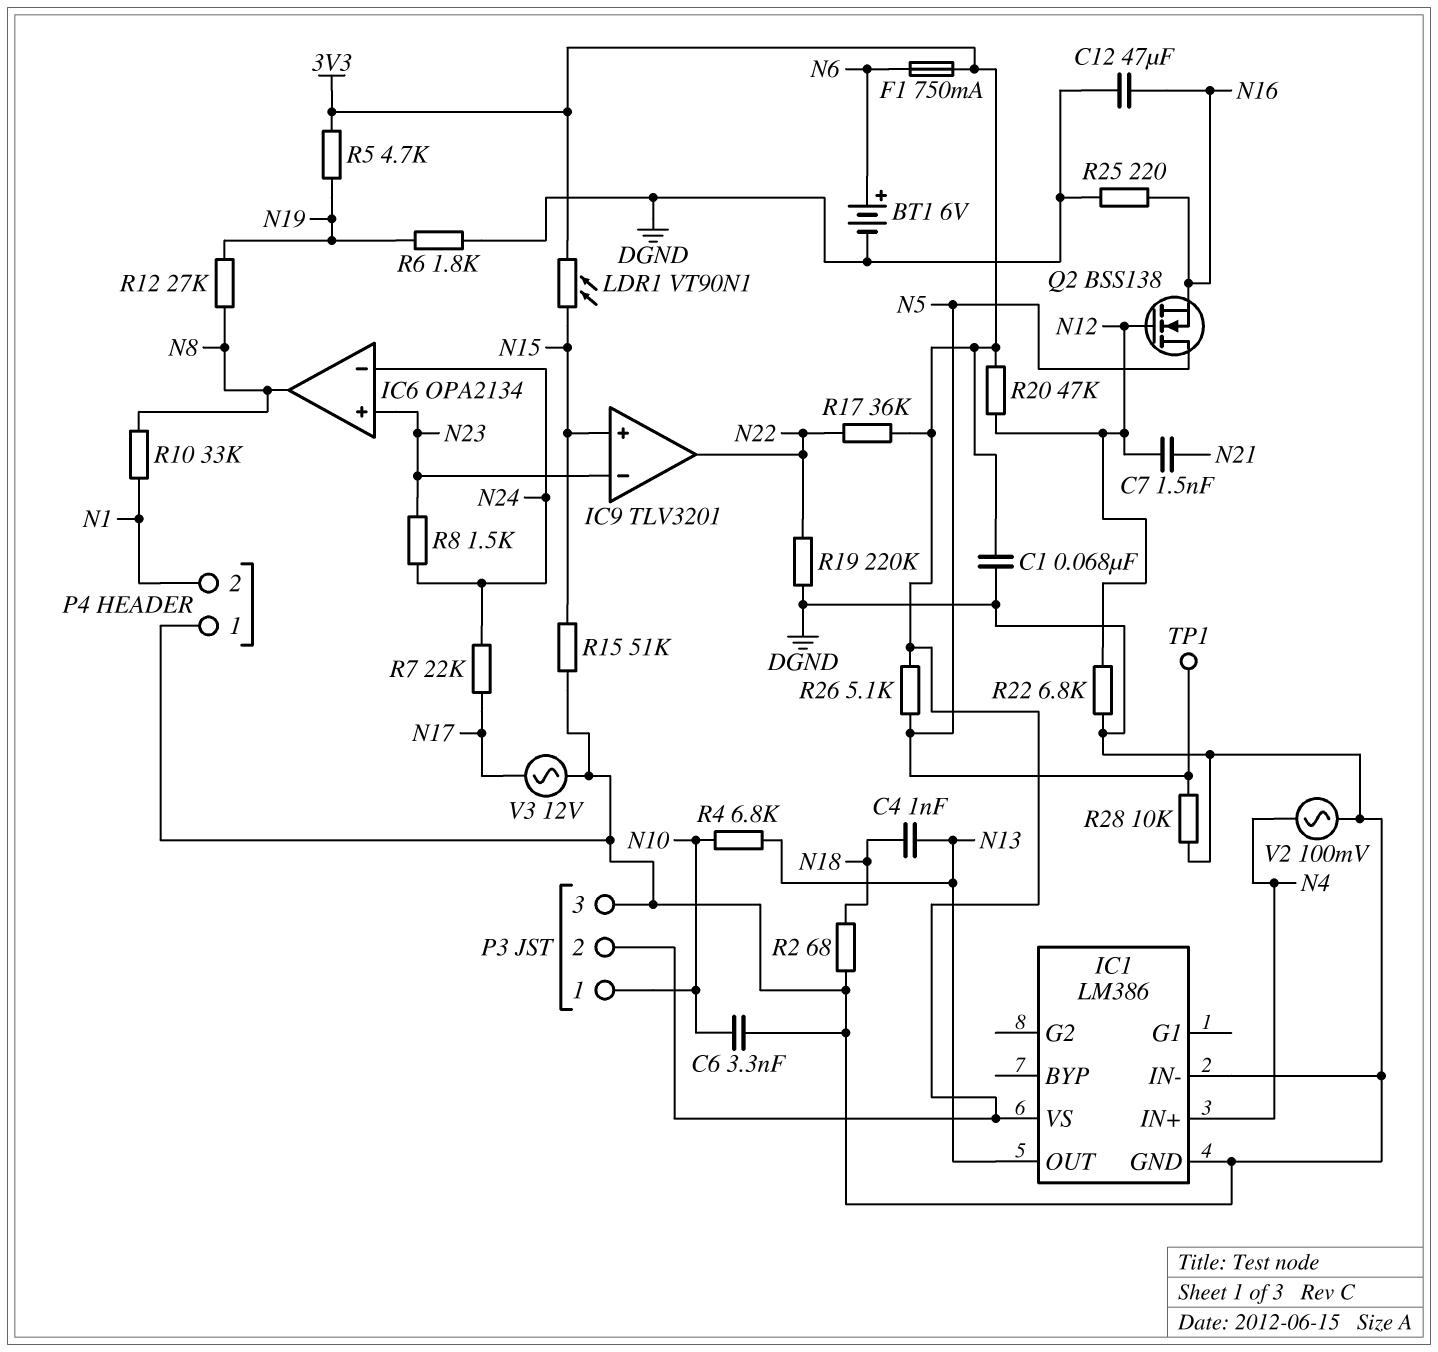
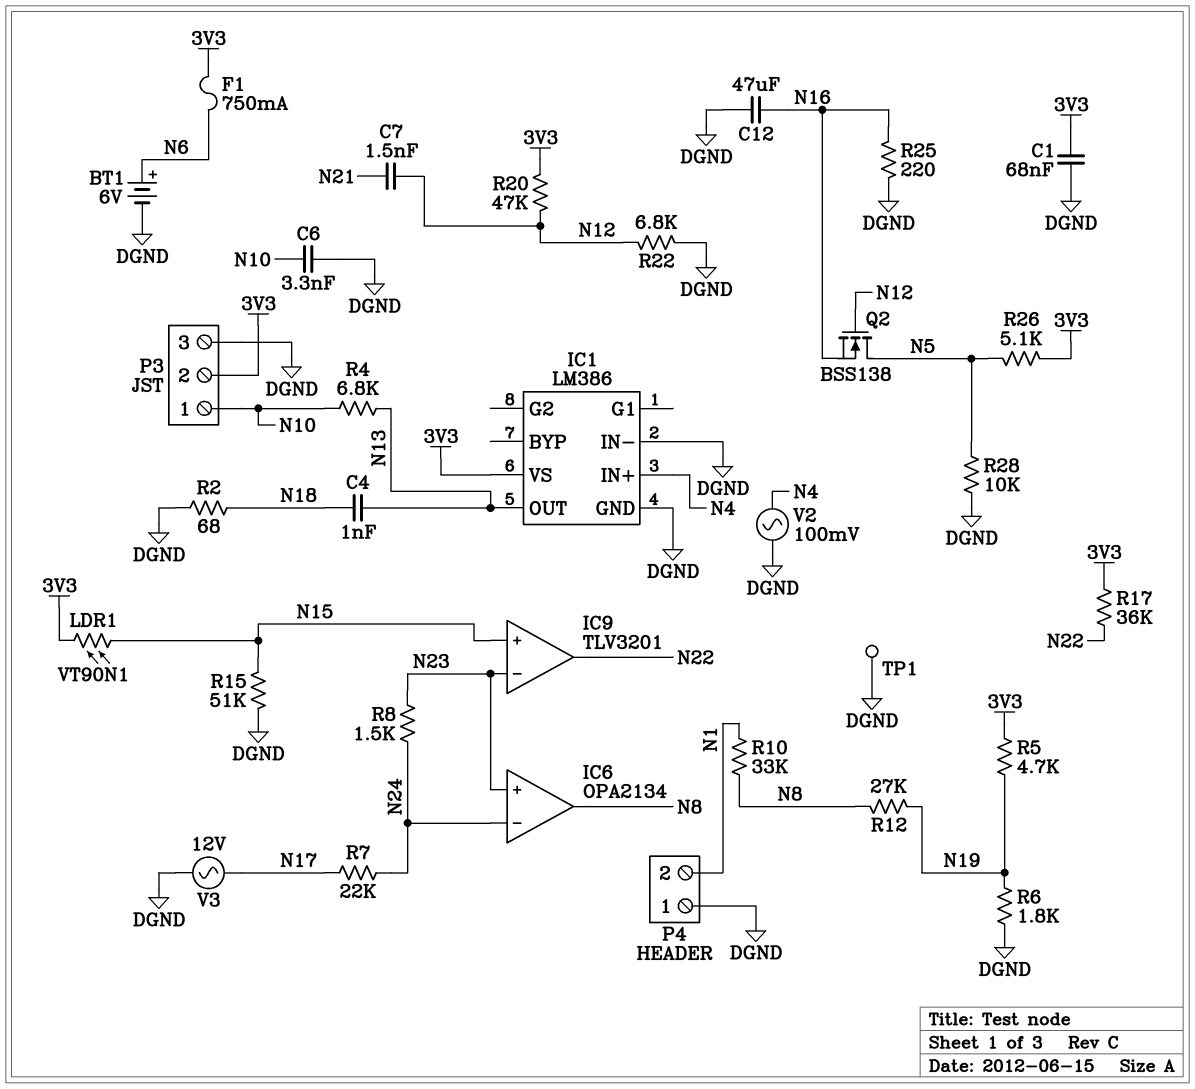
R19: 220k (DGND, N22) -> none
TP1: test point (N5) -> test point (DGND)

